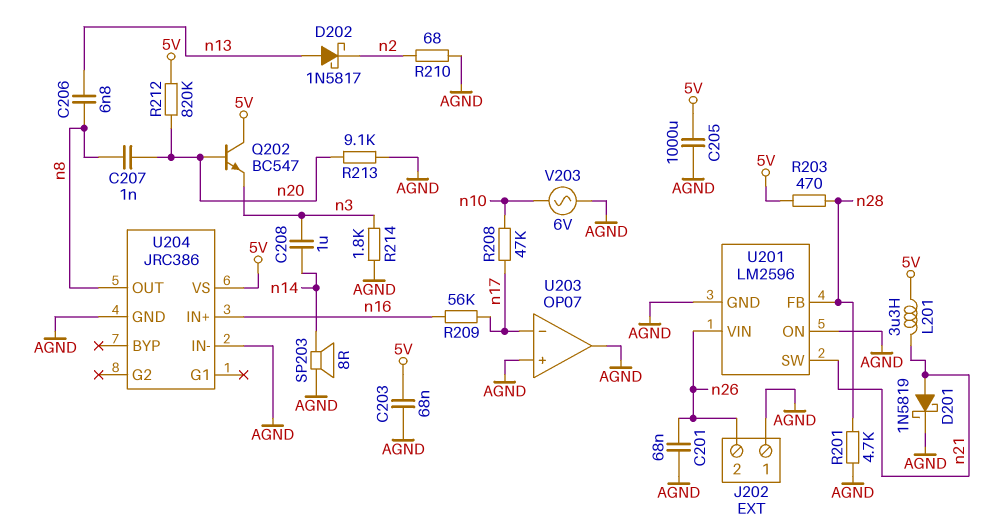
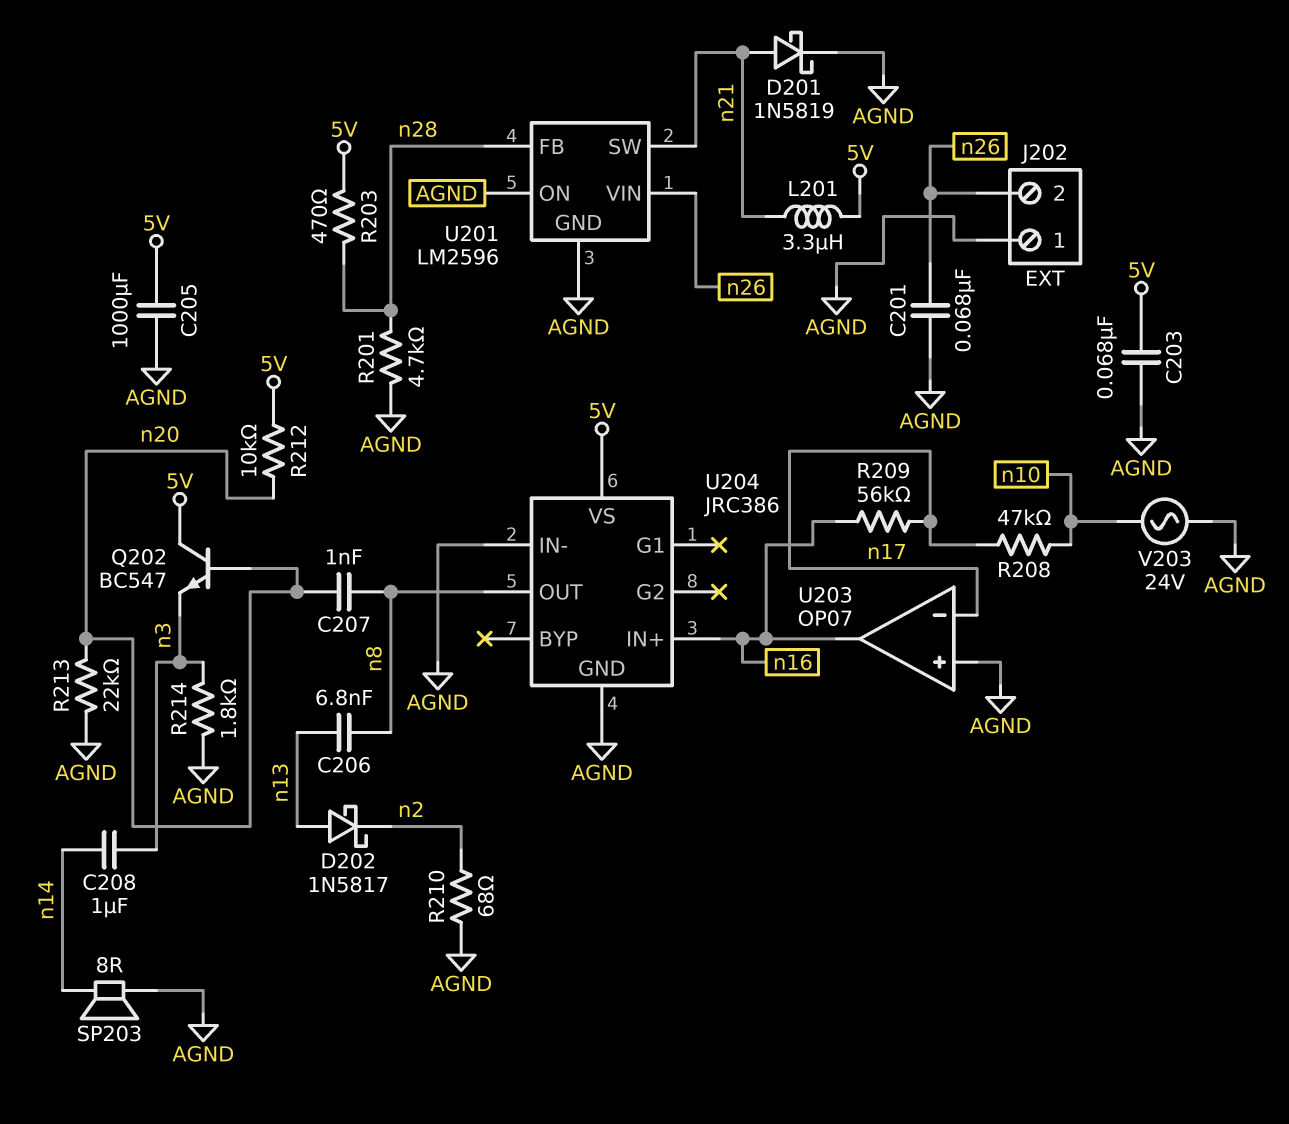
R212: 820k (5V, n20) -> 10k (5V, n20)
R213: 9.1k (AGND, n20) -> 22k (AGND, n20)
U203 pin out: AGND -> n16
V203: AC 6V (AGND, n10) -> AC 24V (AGND, n10)

